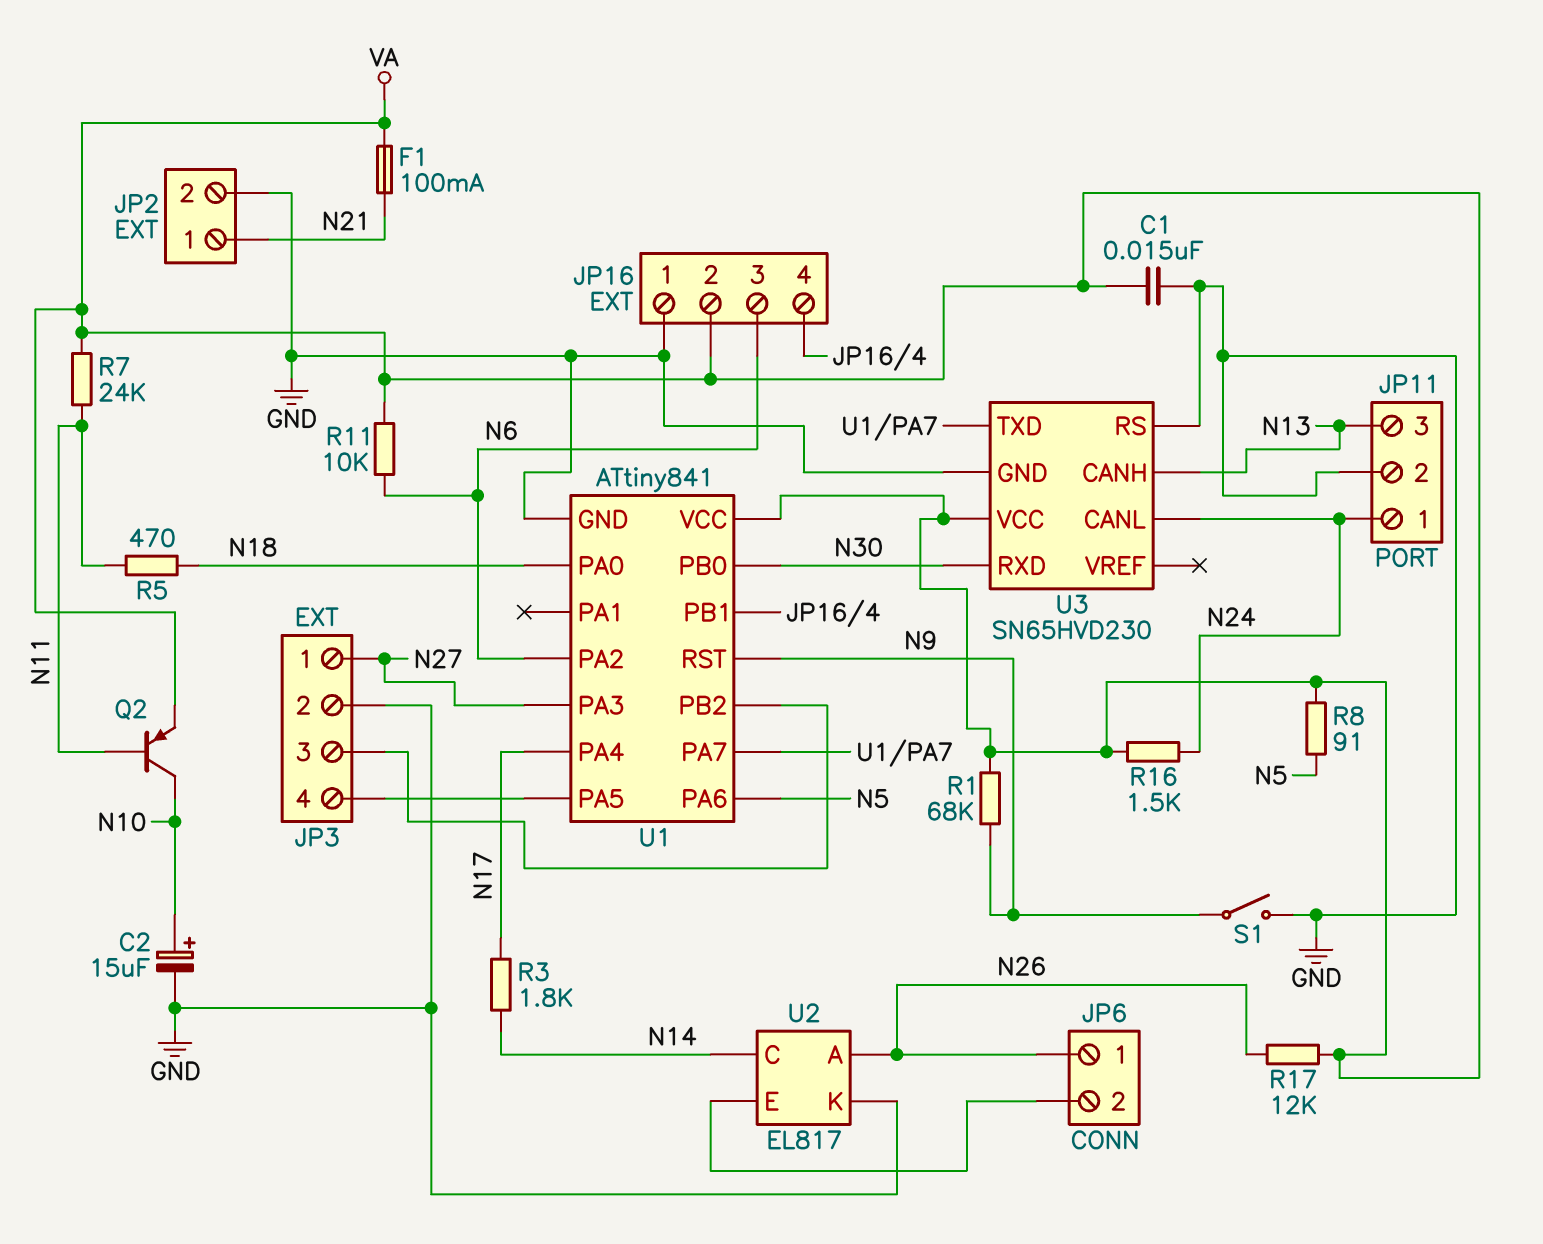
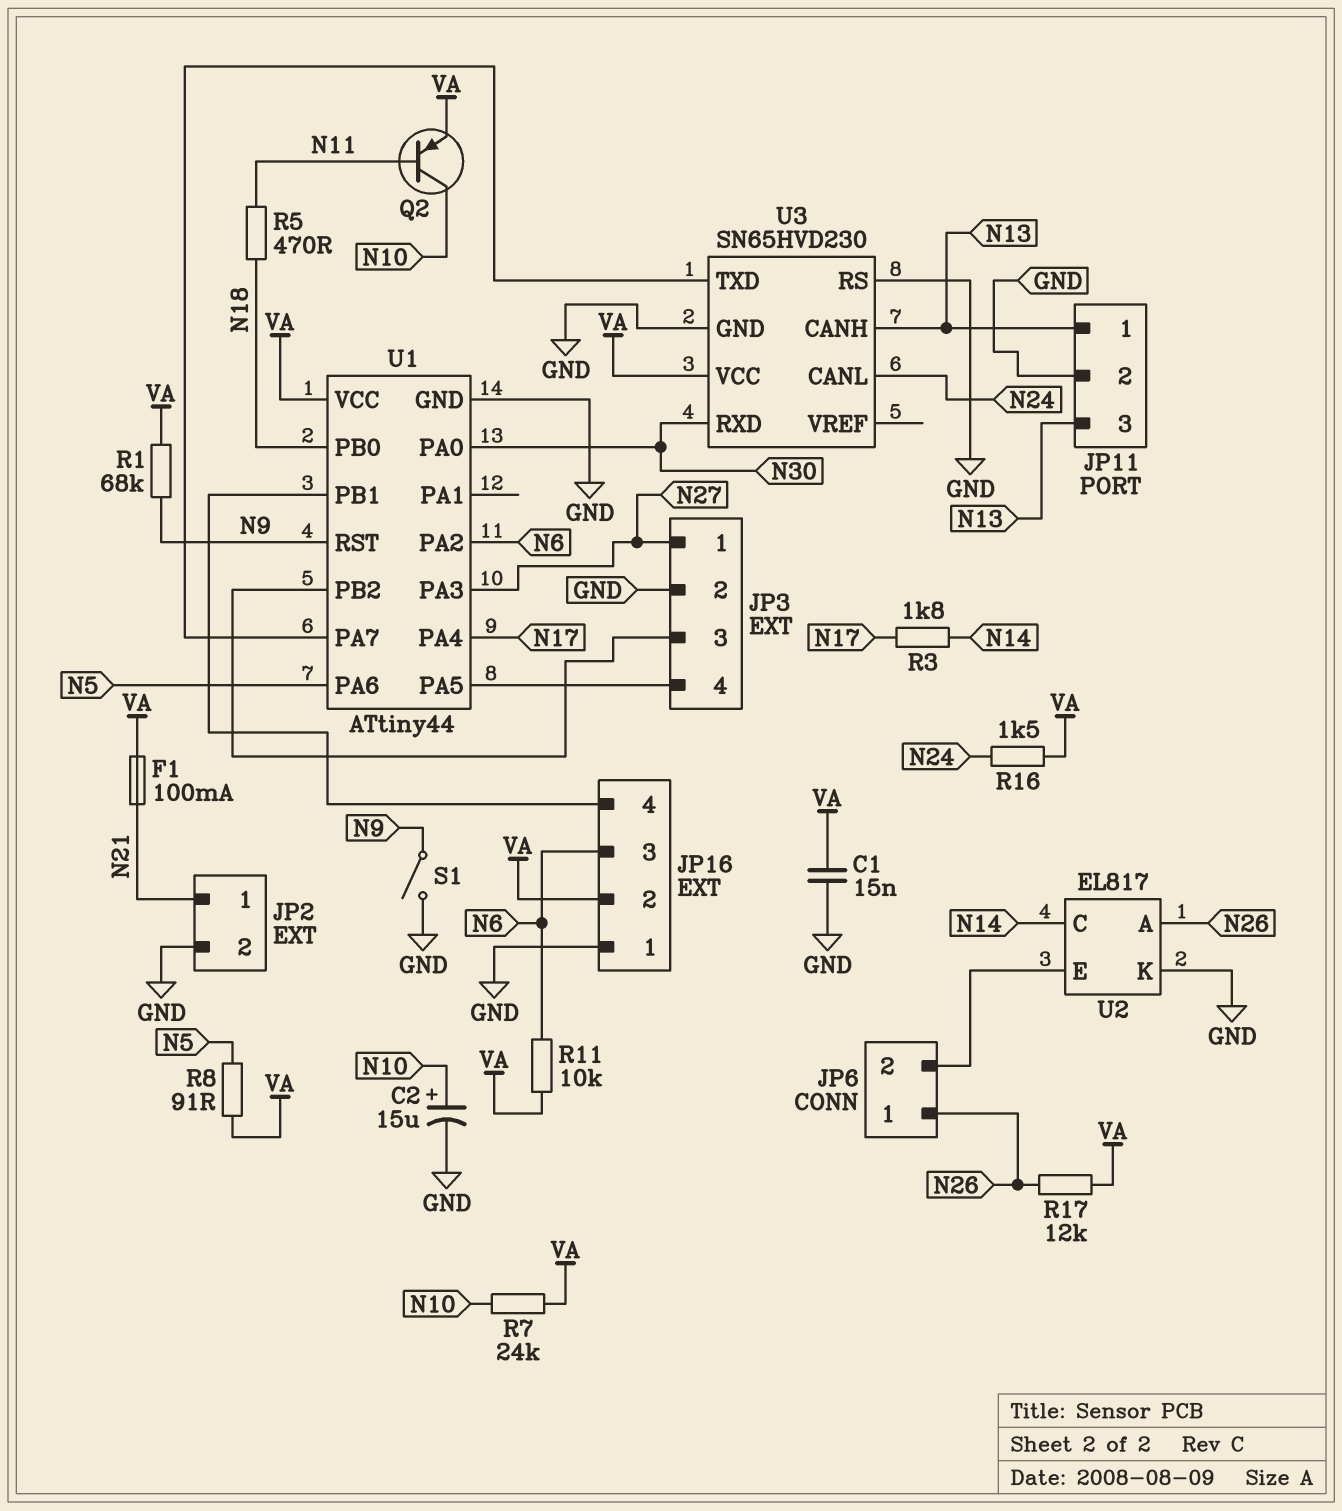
JP11 pin 1: N24 -> N13
R7: 24k (N11, VA) -> 24k (N10, VA)
U1: ATtiny841 -> ATtiny44
U1 pin PA0: N18 -> N30
U1 pin PB0: N30 -> N18

